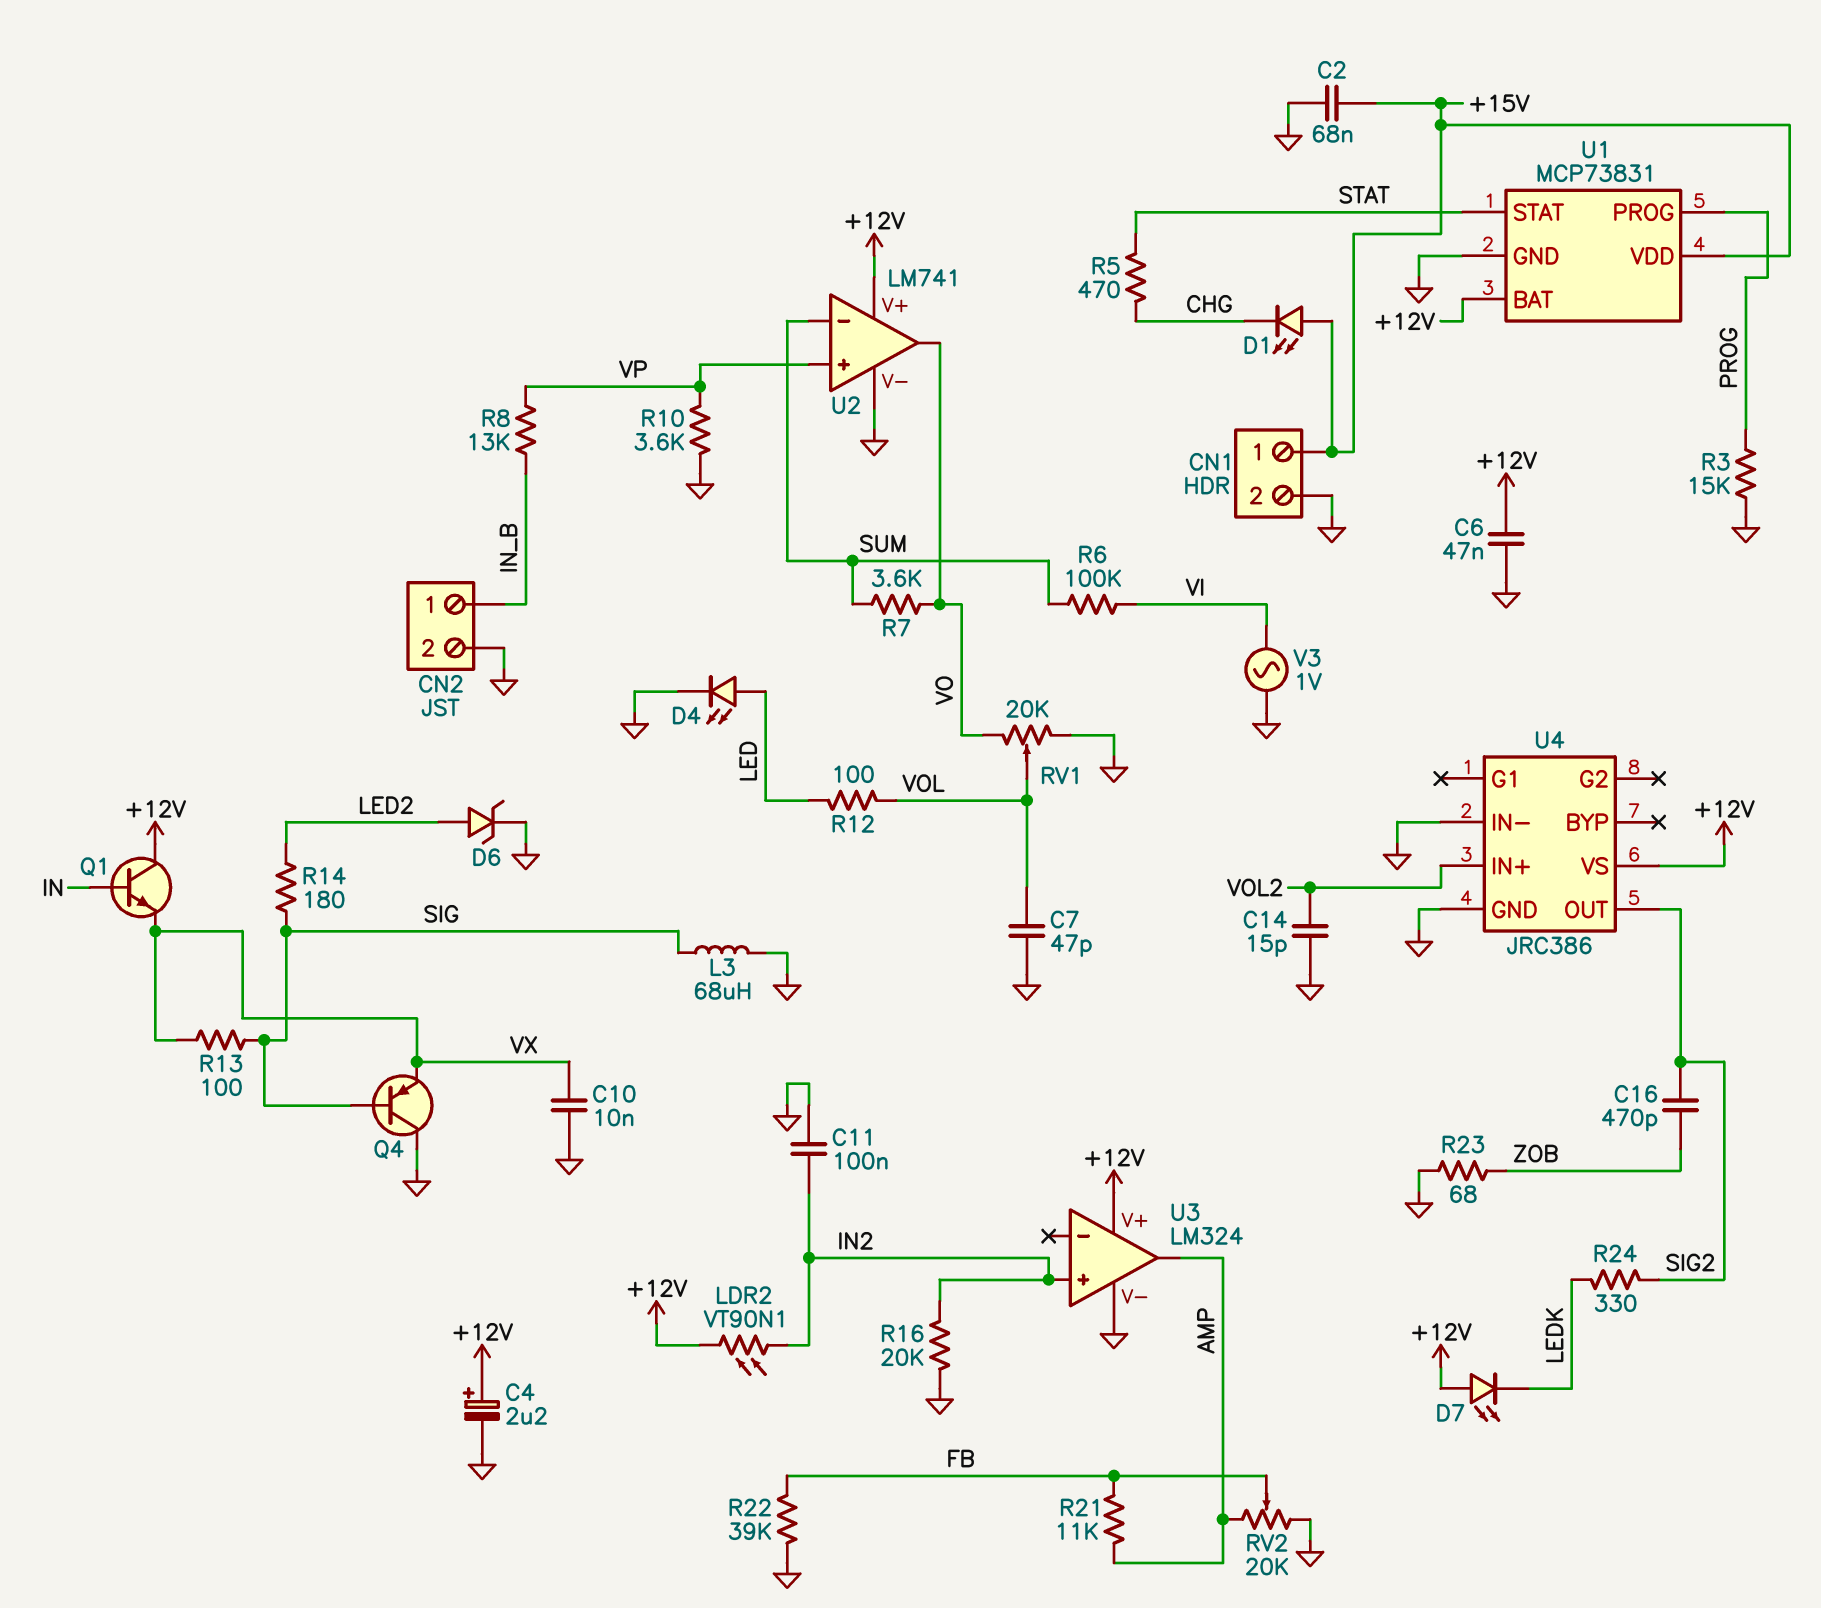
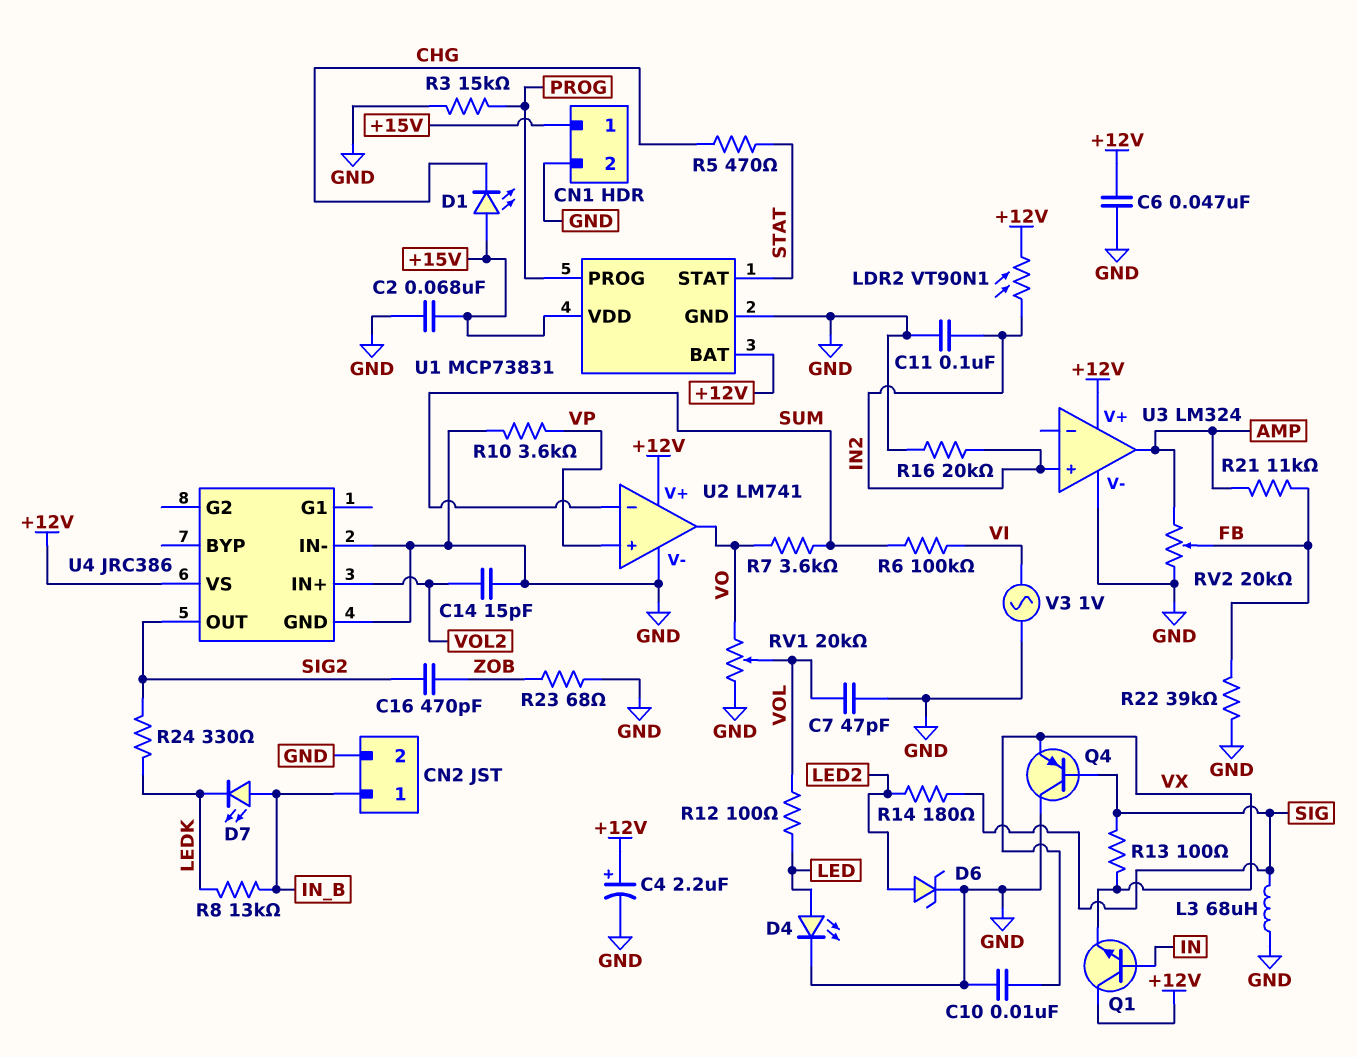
D7: LED (A +12V, K LEDK) -> LED (A IN_B, K LEDK)
R8: 13k (IN_B, VP) -> 13k (IN_B, LEDK)

